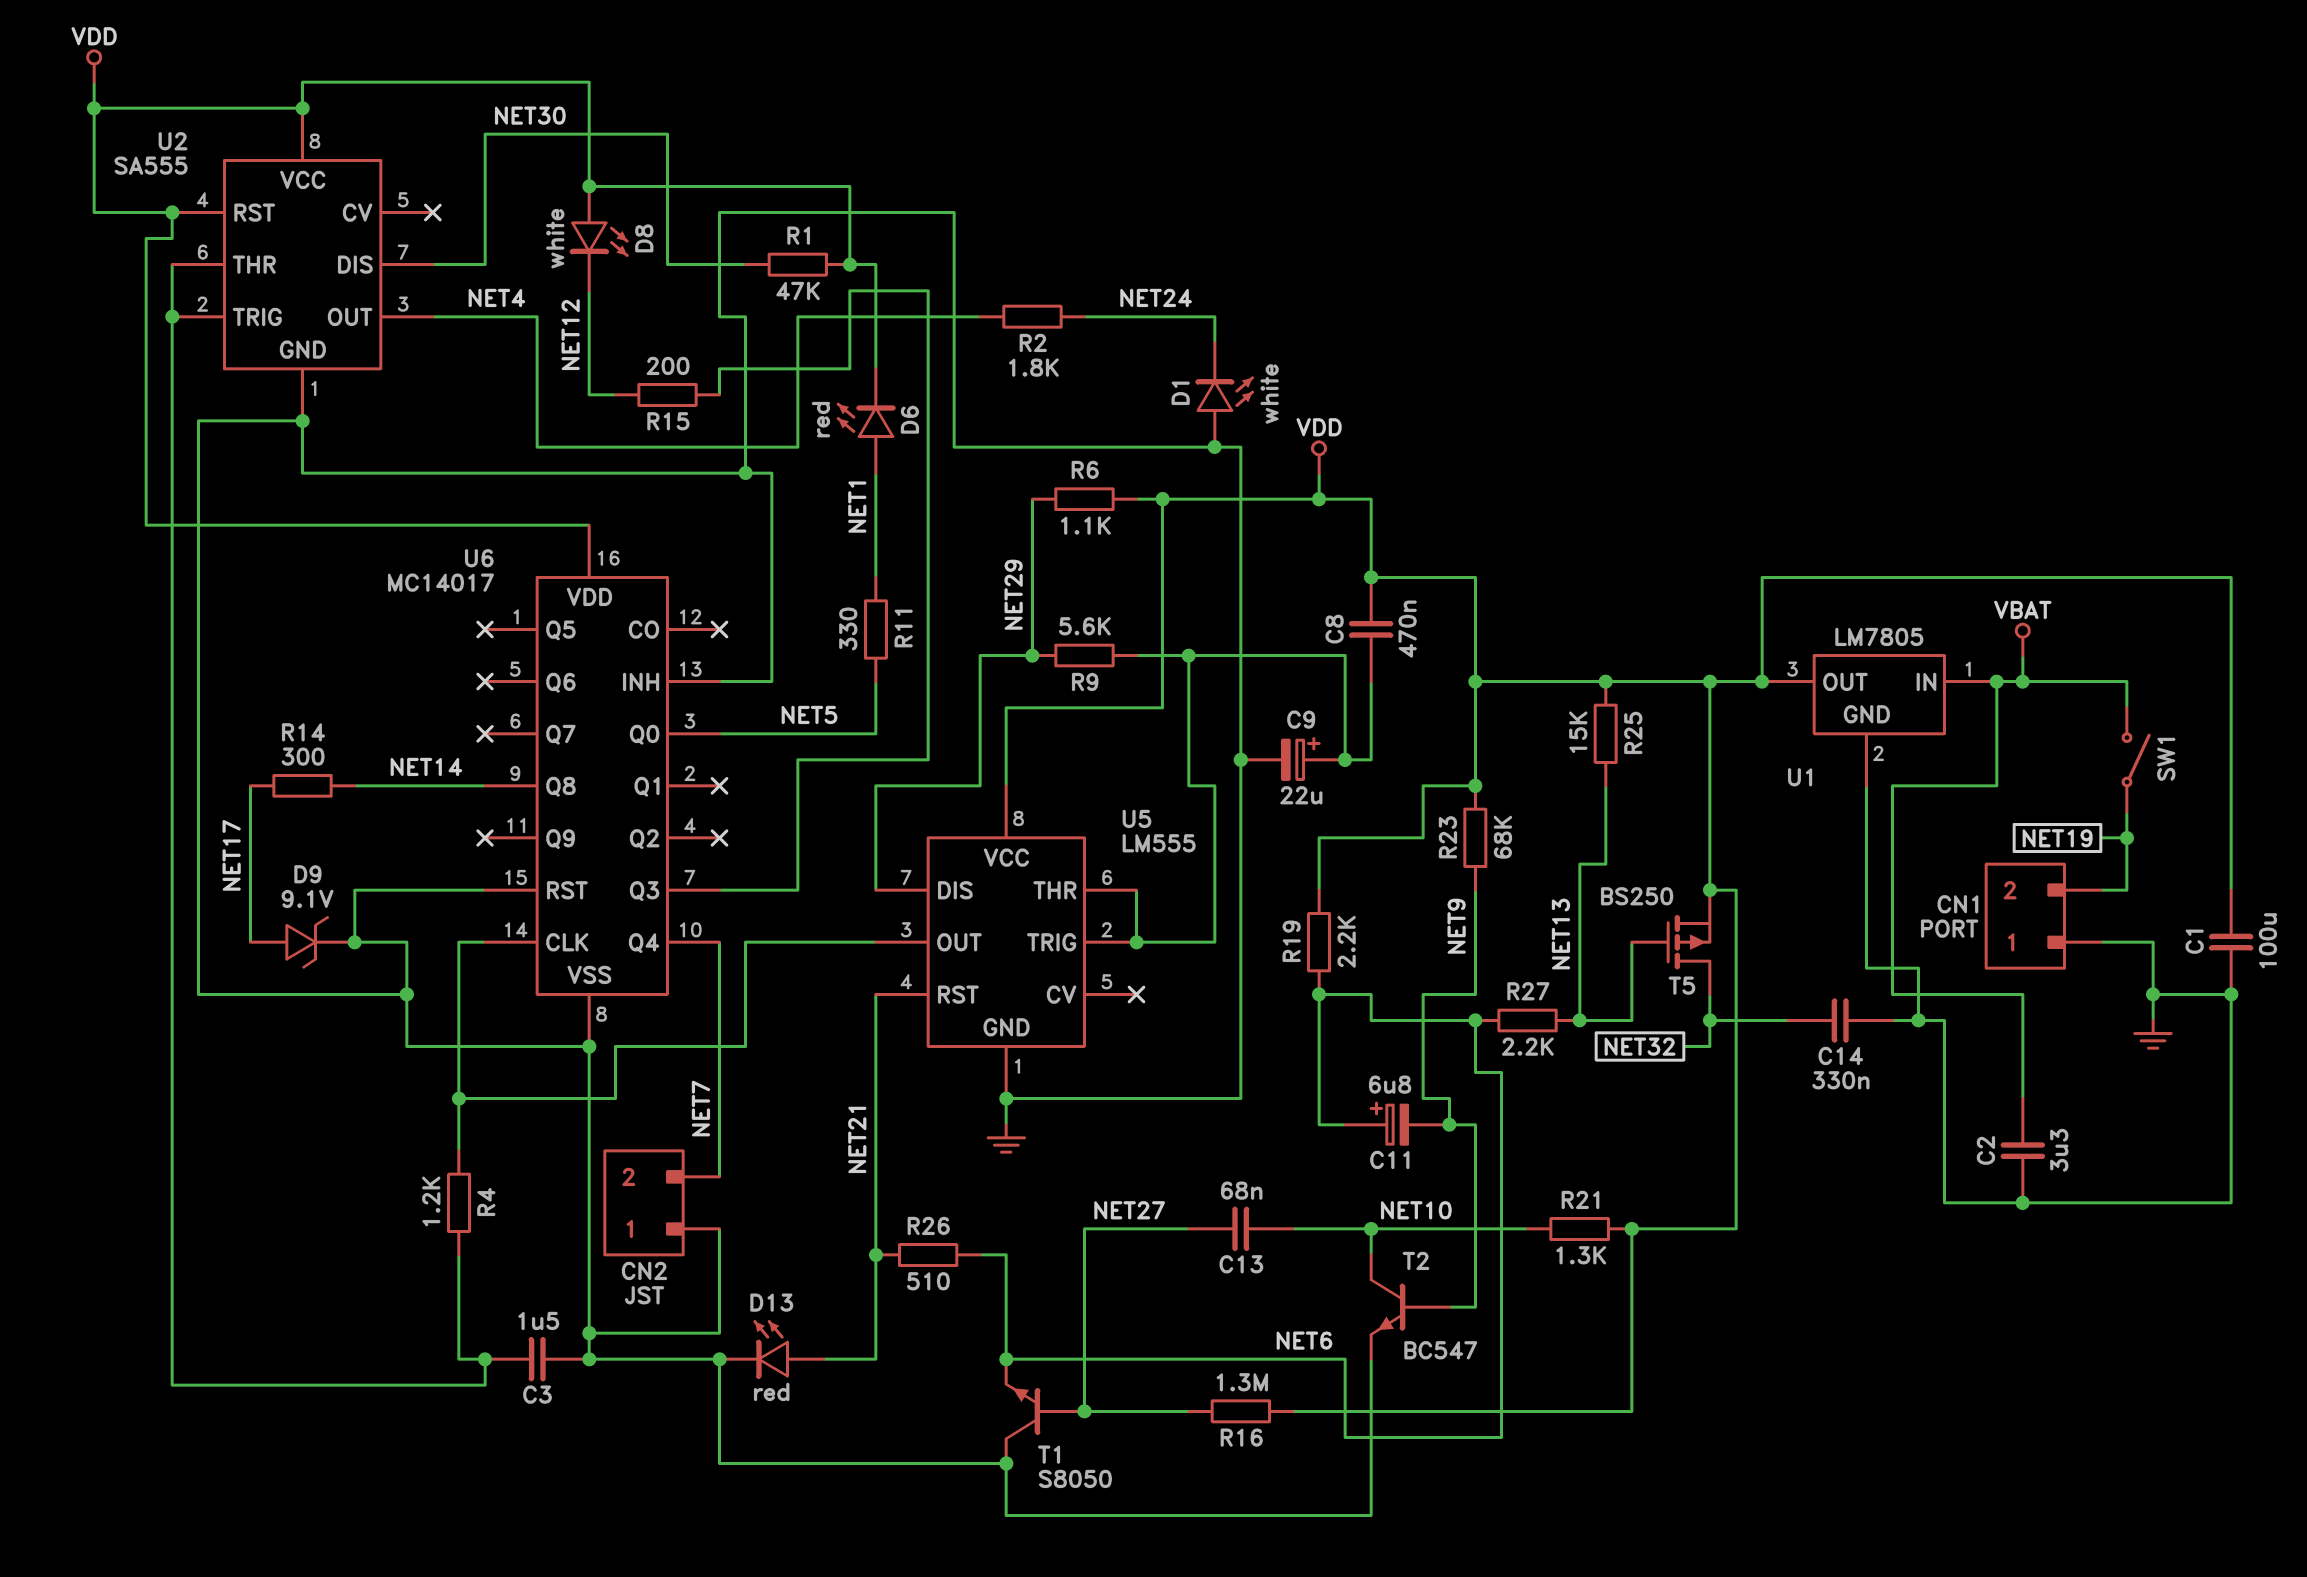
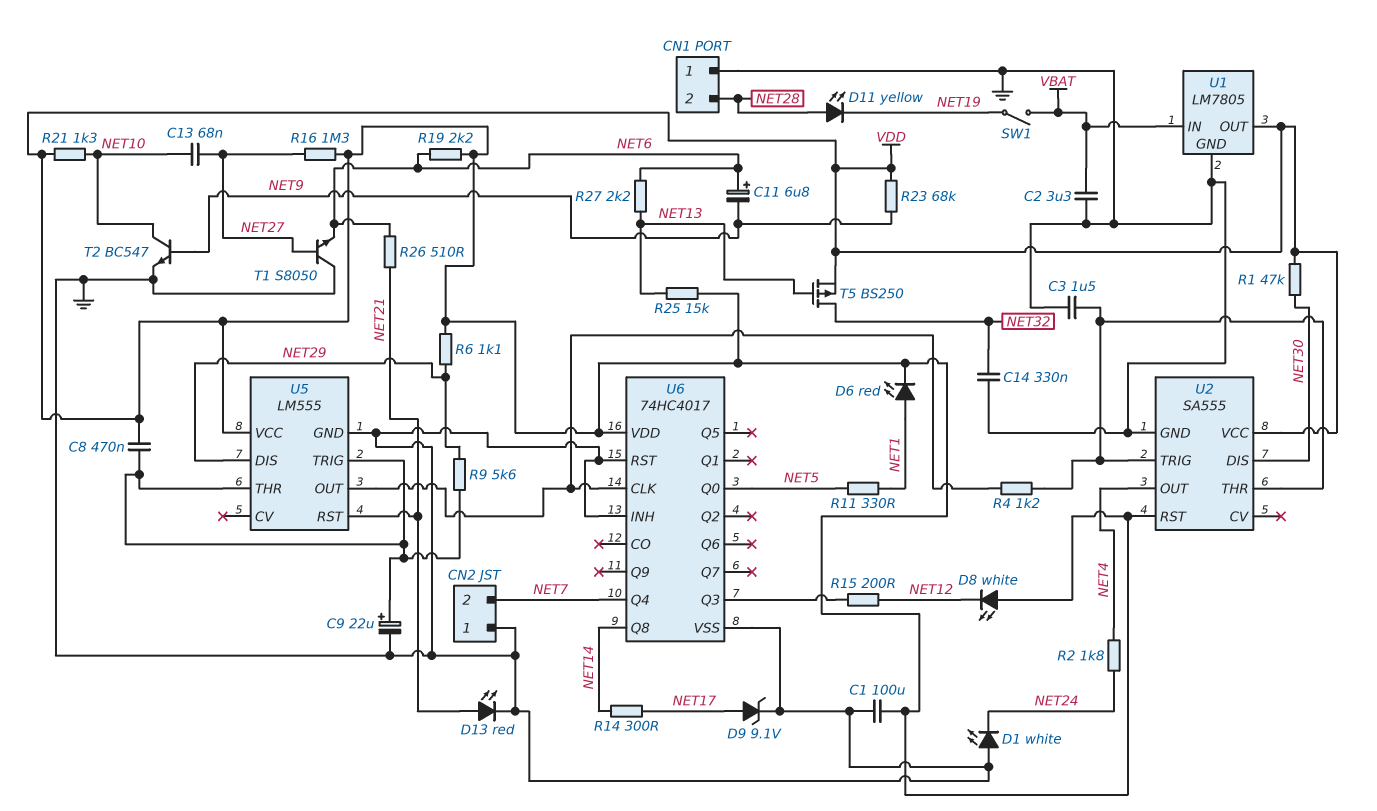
CN1 pin 2: NET19 -> NET28
D11: none -> LED yellow (A NET28, K NET19)
U6: MC14017 -> 74HC4017

